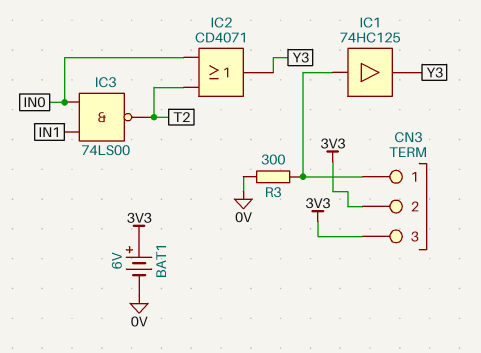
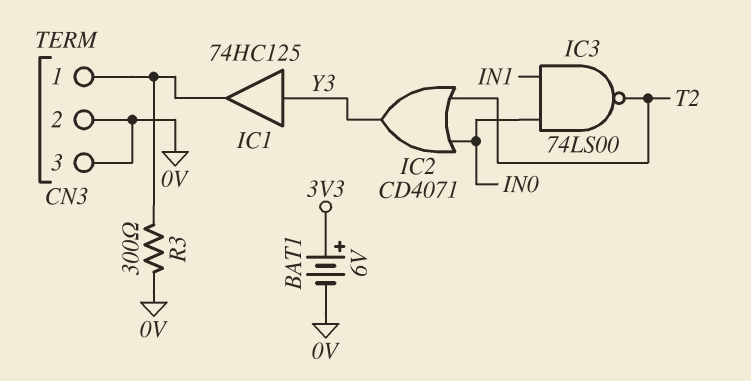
CN3 pin 2: 3V3 -> 0V
CN3 pin 3: 3V3 -> 0V
IC1: buffer 74HC125 (in CN3/1, out Y3) -> buffer 74HC125 (in Y3, out CN3/1)

